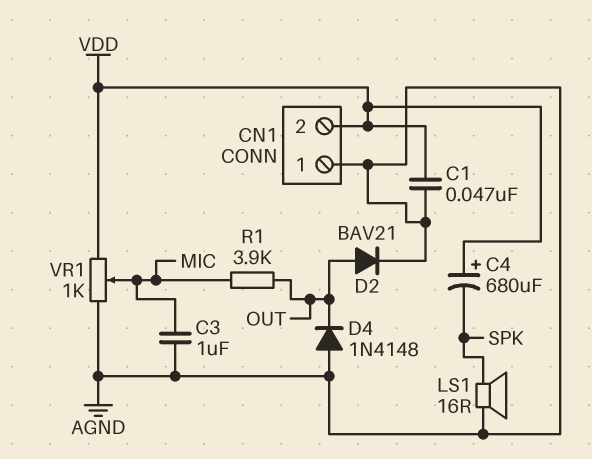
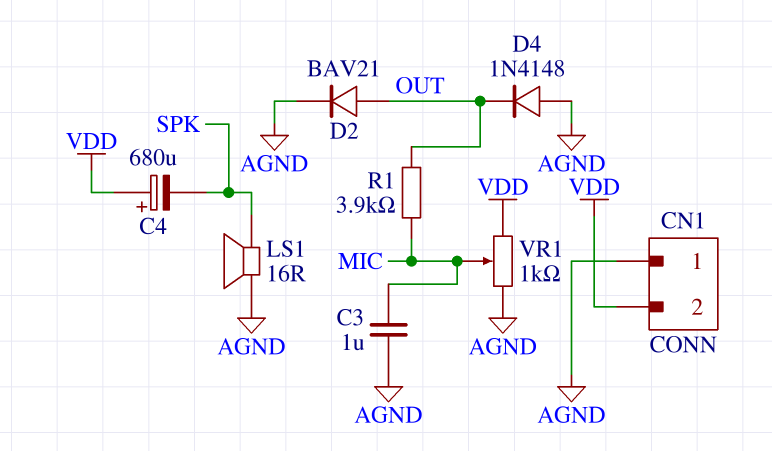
C1: 47nF (AGND, VDD) -> none

